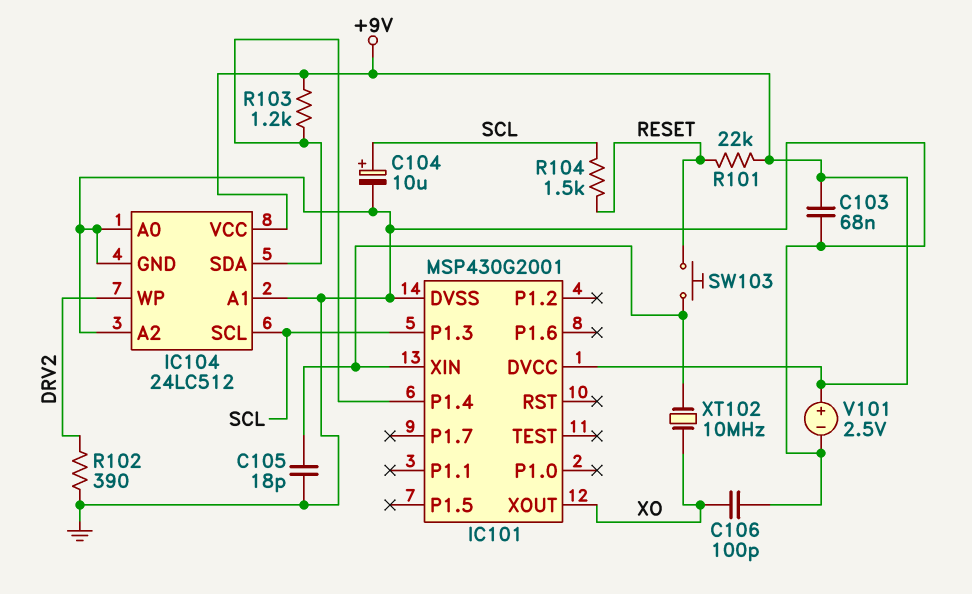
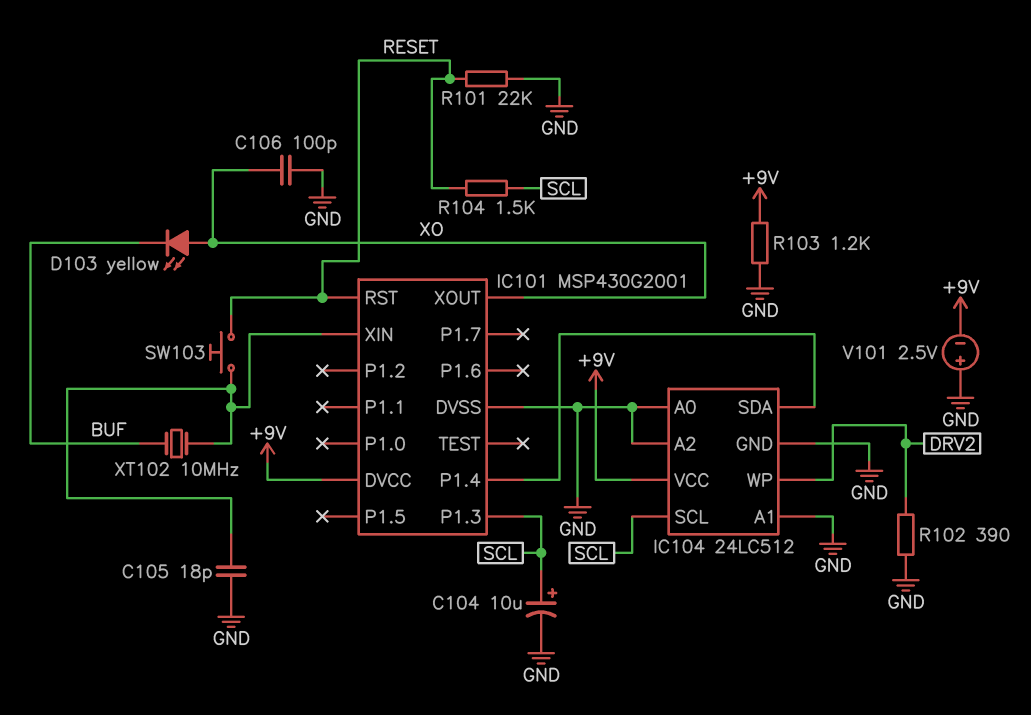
C103: 68nF (+9V, GND) -> none
D103: none -> LED yellow (A XO, K BUF)
IC101 pin RST: none -> RESET
R101: 22k (+9V, RESET) -> 22k (GND, RESET)
R103: 1.2k (+9V, IC101/P1.4) -> 1.2k (+9V, GND)
V101: 2.5V (plus +9V, minus GND) -> 2.5V (plus GND, minus +9V)
XT102: 10MHz (IC101/XIN, XO) -> 10MHz (BUF, IC101/XIN)

